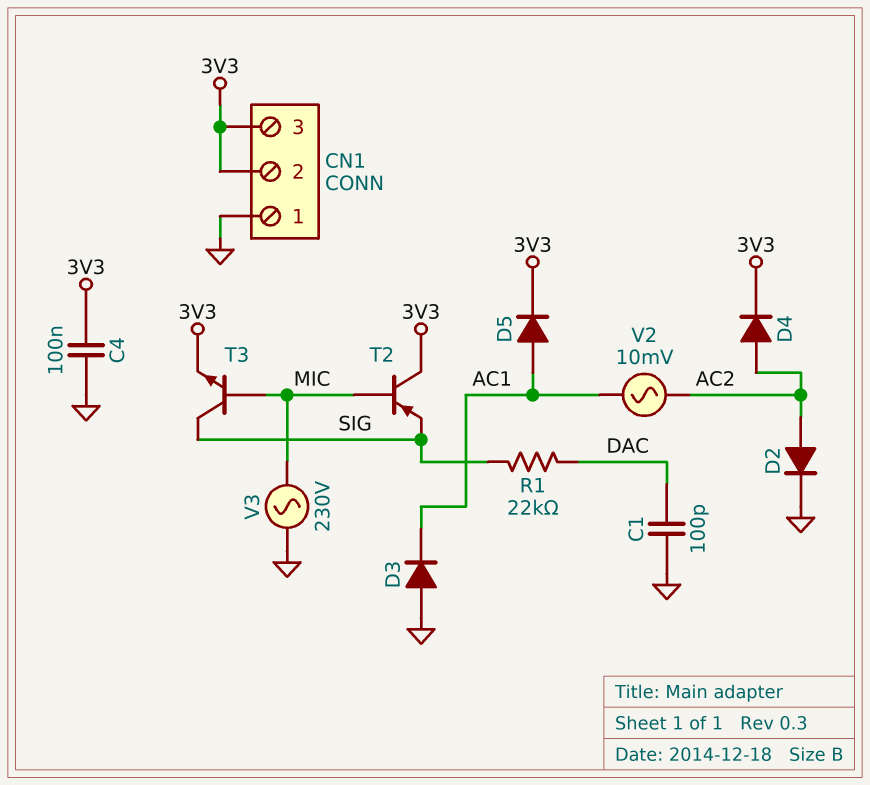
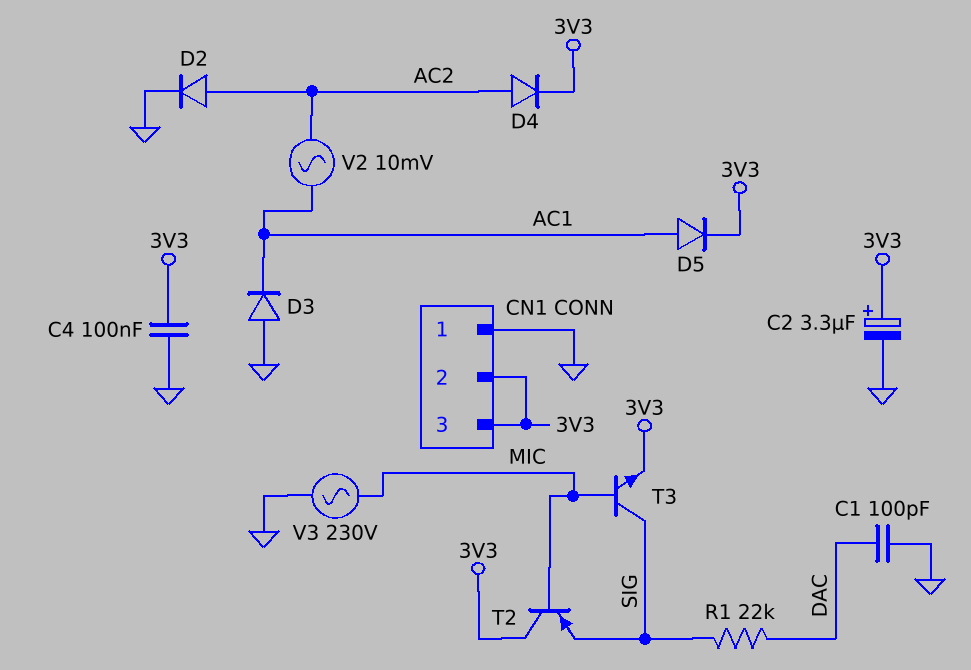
C2: none -> 3.3uF (plus 3V3, minus GND)

